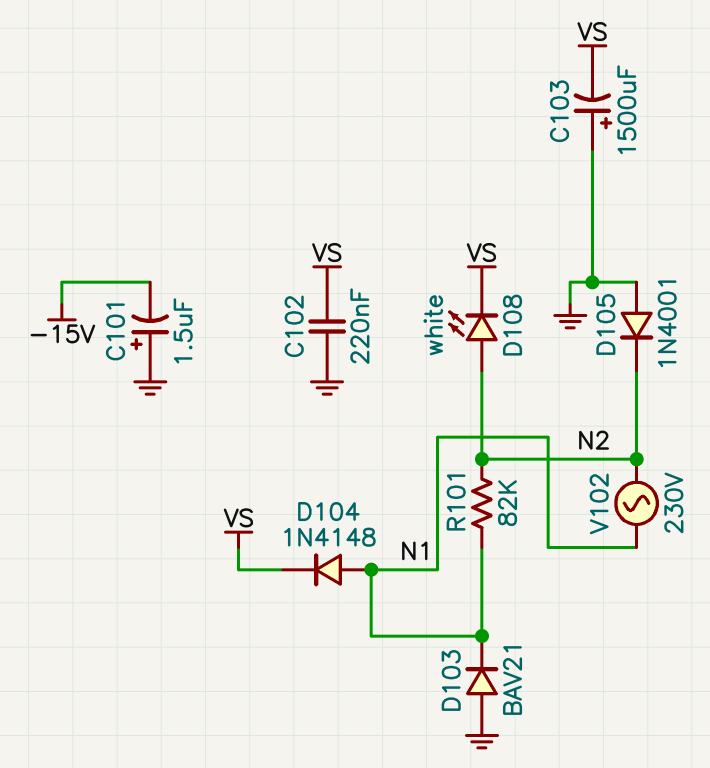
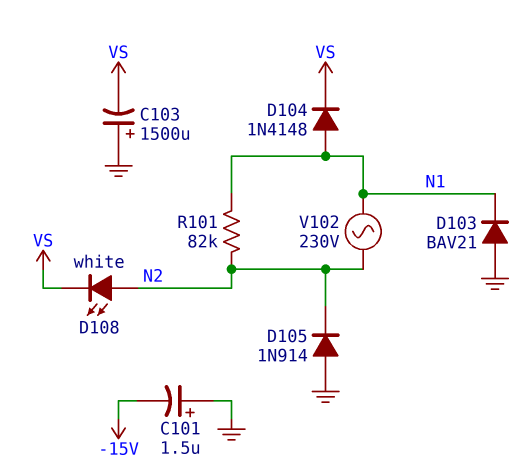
C102: 220nF (GND, VS) -> none
D105: diode 1N4001 (A GND, K N2) -> diode 1N914 (A GND, K N2)

